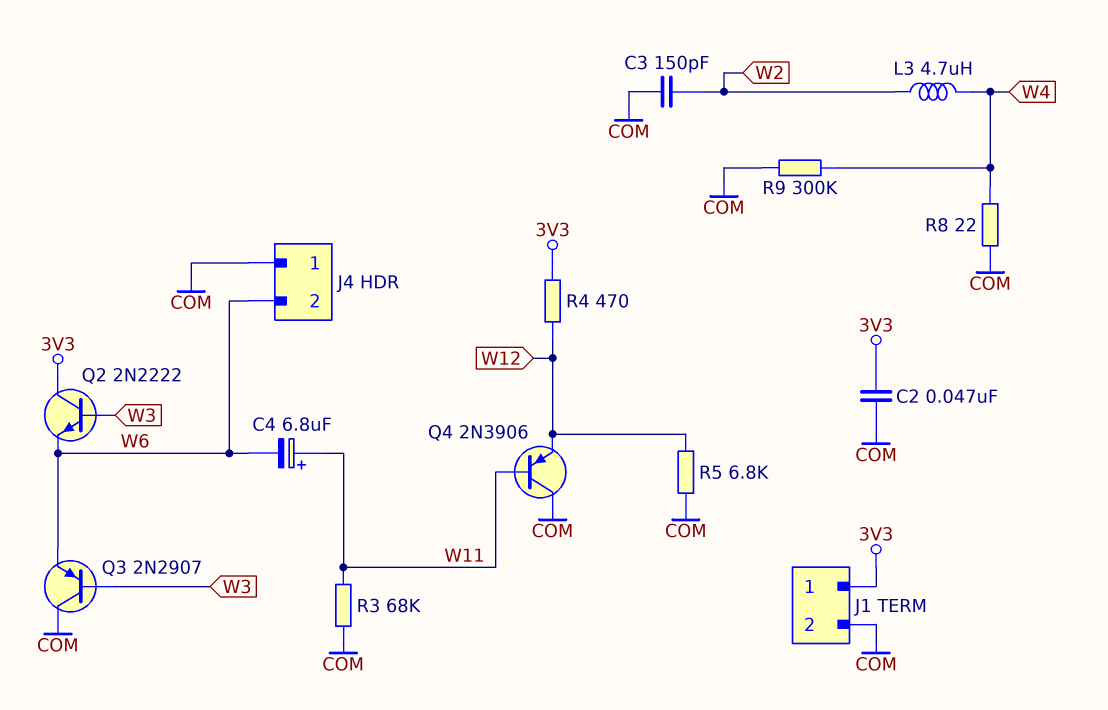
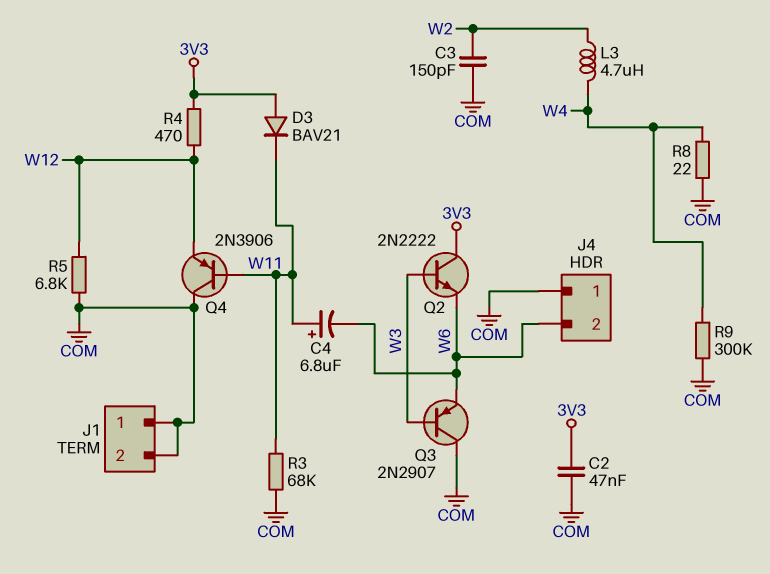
D3: none -> diode BAV21 (A 3V3, K W11)
J1 pin 1: 3V3 -> COM

